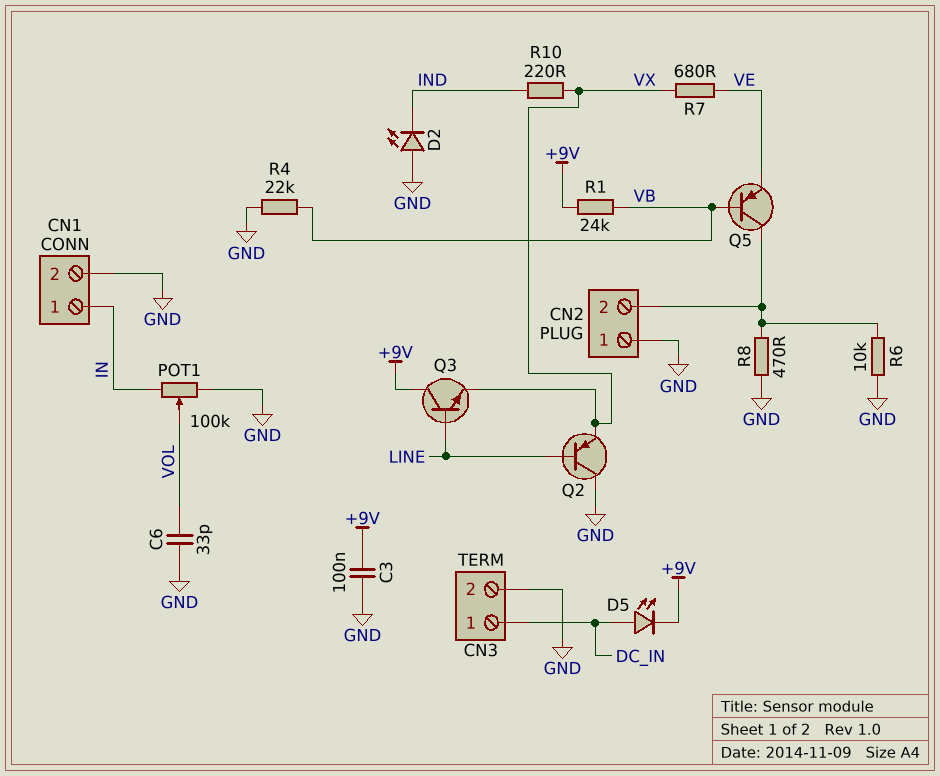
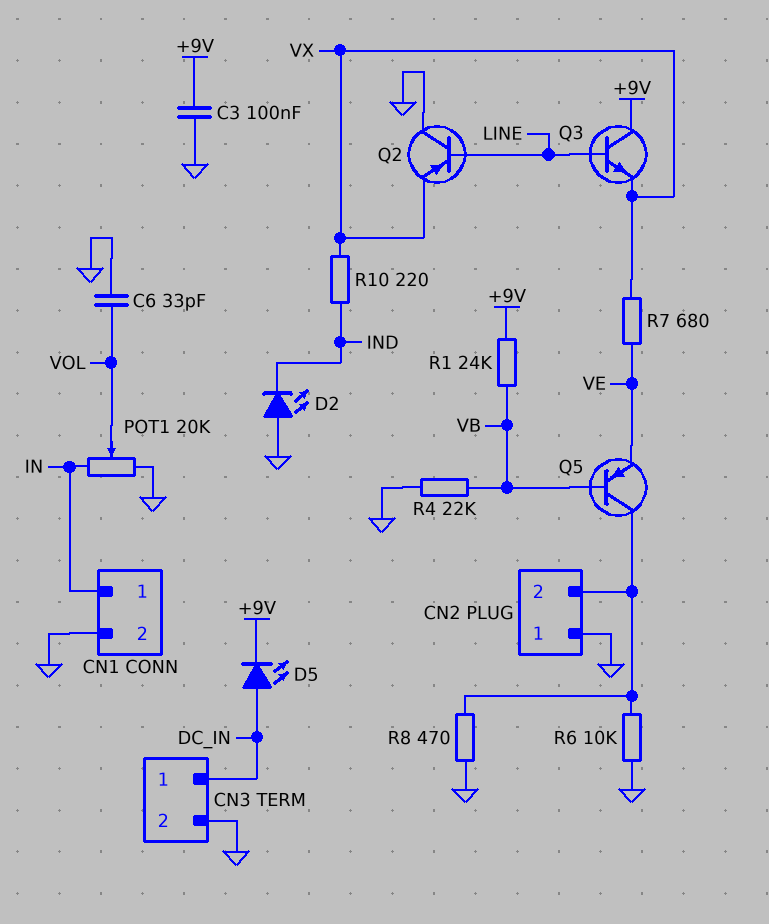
POT1: 100k (GND, IN, wiper VOL) -> 20k (GND, IN, wiper VOL)

